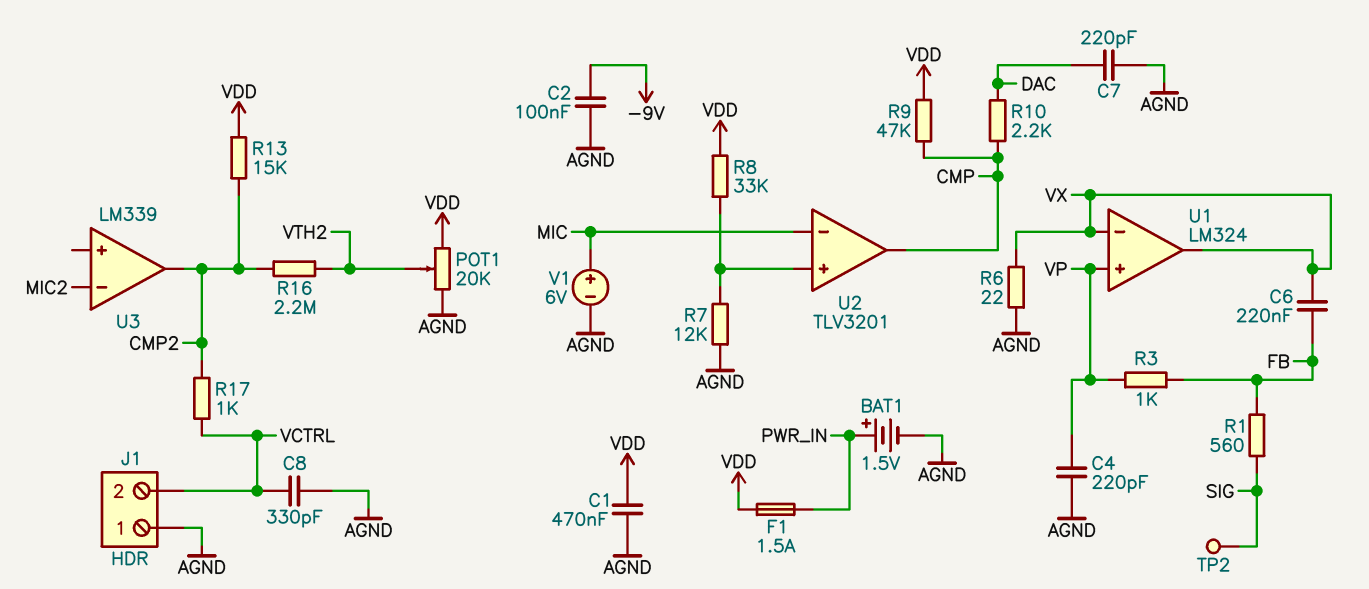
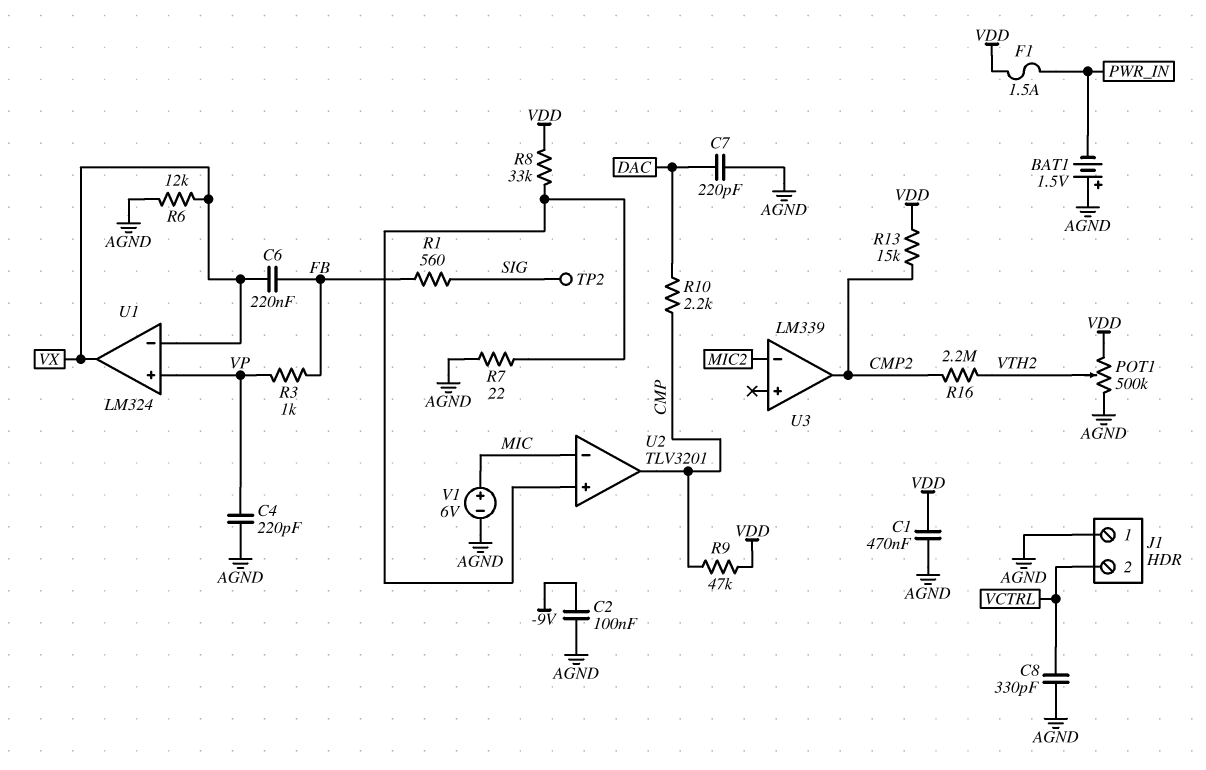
BAT1: 1.5V (plus PWR_IN, minus AGND) -> 1.5V (plus AGND, minus PWR_IN)
POT1: 20k (AGND, VDD, wiper VTH2) -> 500k (AGND, VDD, wiper VTH2)
R6: 22 (AGND, VX) -> 12k (AGND, VX)
R7: 12k (AGND, U2/in+) -> 22 (AGND, U2/in+)
R17: 1k (CMP2, VCTRL) -> none

